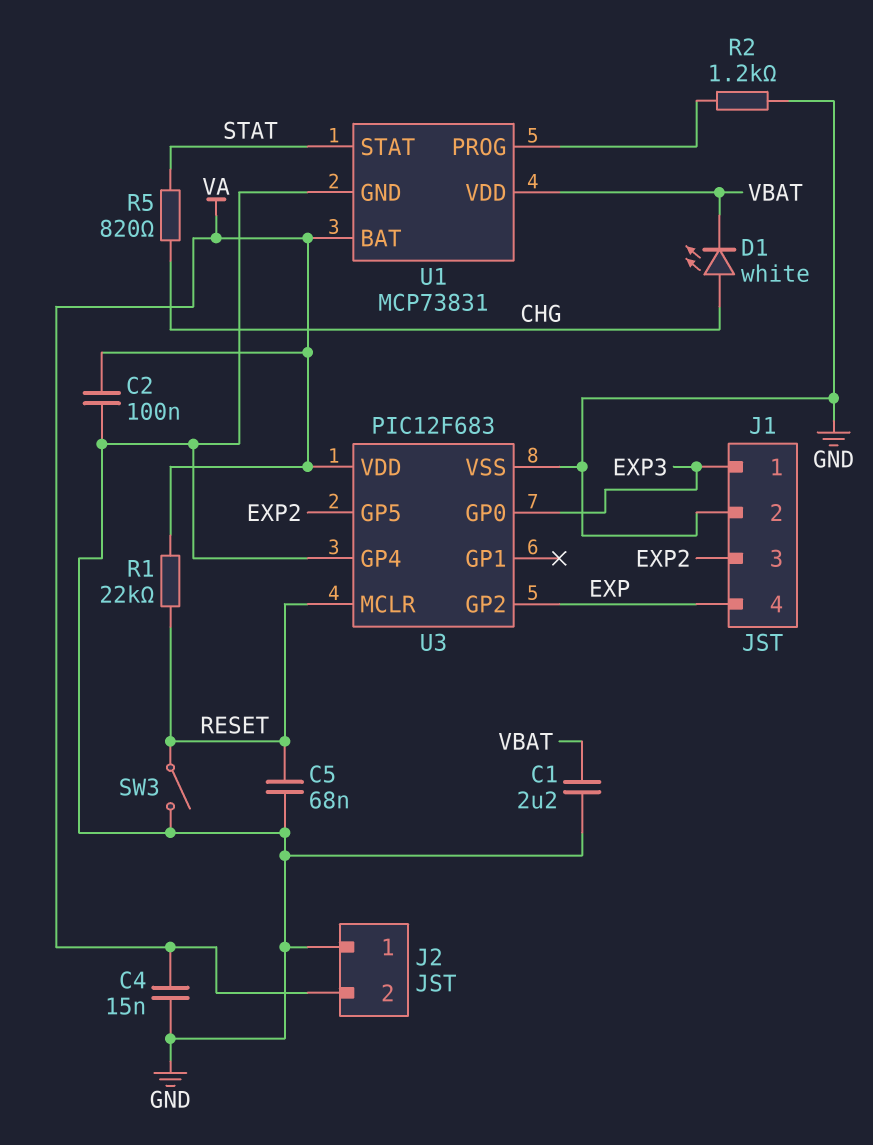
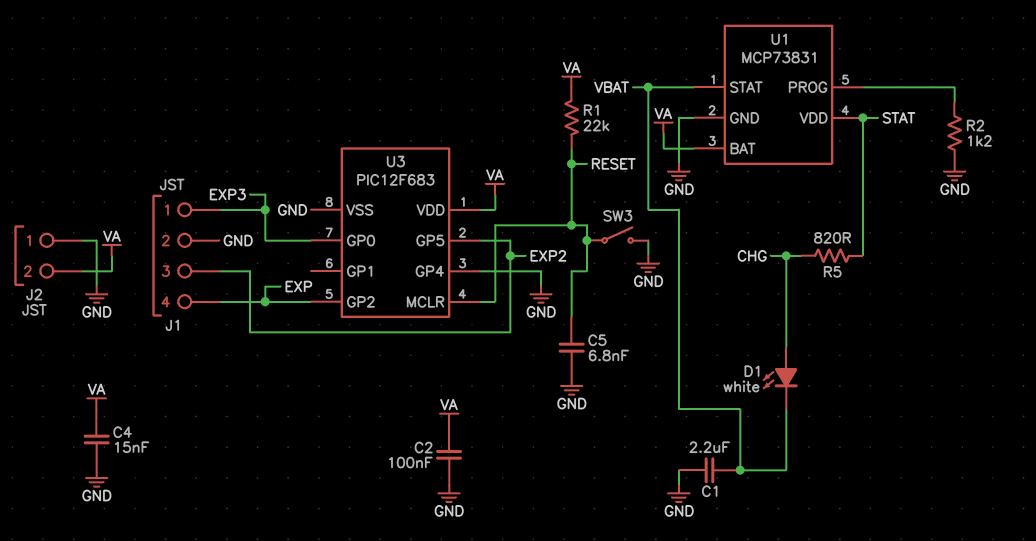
C5: 68nF (GND, RESET) -> 6.8nF (GND, RESET)
U1 pin STAT: STAT -> VBAT
U1 pin VDD: VBAT -> STAT

